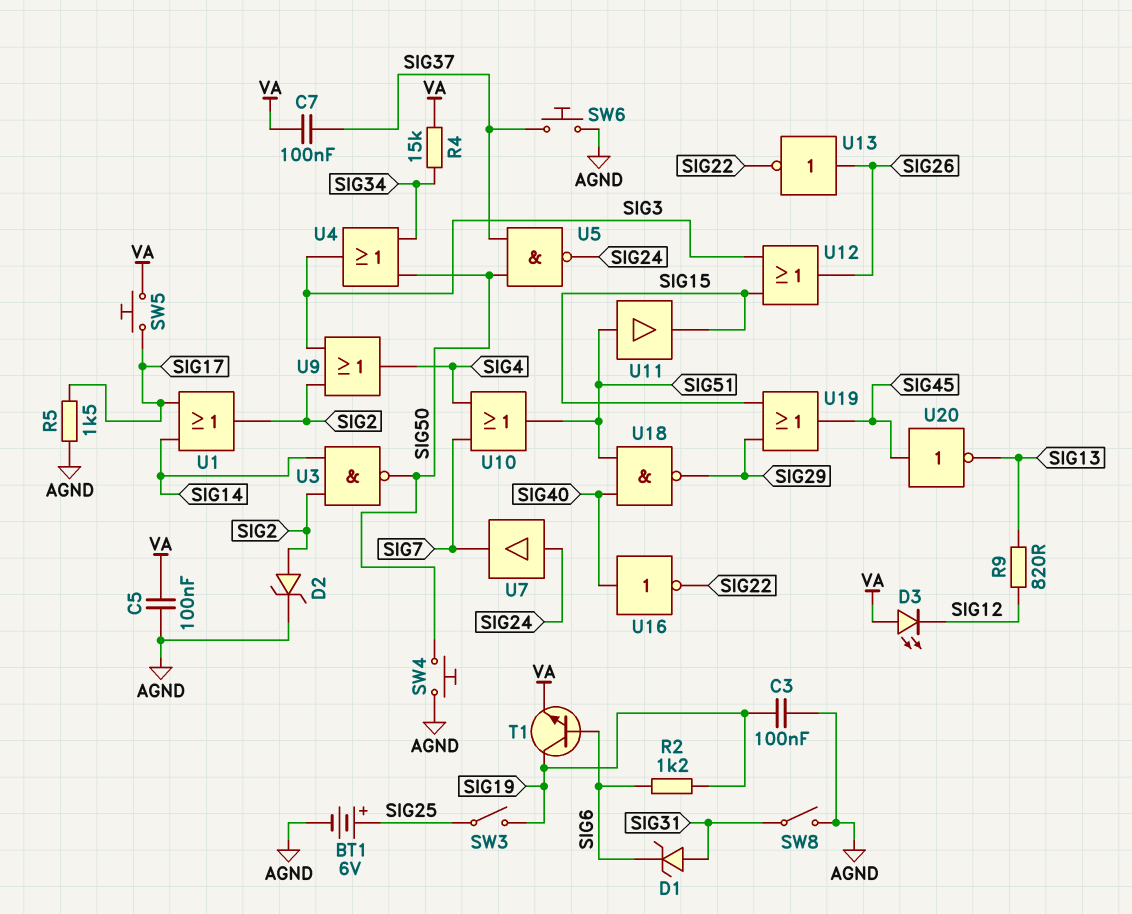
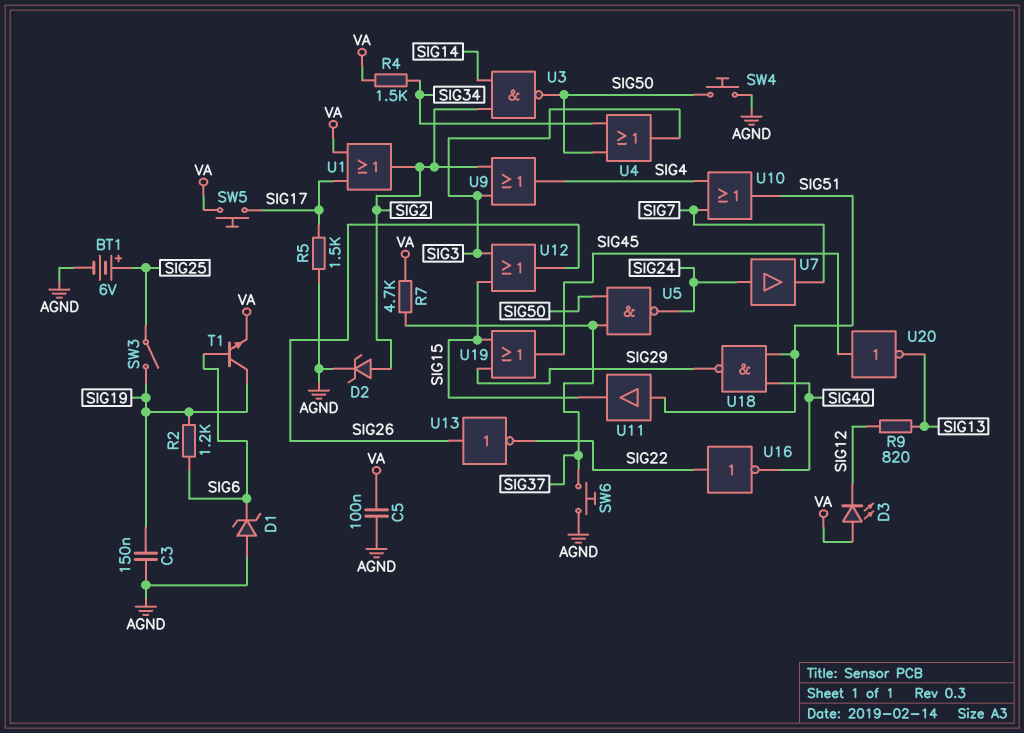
C3: 100nF (AGND, SIG19) -> 150nF (AGND, SIG19)
C7: 100nF (SIG37, VA) -> none
D1: zener (A SIG31, K SIG6) -> zener (A AGND, K SIG6)
R4: 15k (SIG34, VA) -> 1.5k (SIG34, VA)
R7: none -> 4.7k (SIG37, VA)
SW8: switch (AGND, SIG31) -> none
U1: OR (in SIG14, in SIG17, out SIG2) -> OR (in SIG17, in VA, out SIG2)
U16: NOT (in SIG40, out SIG22) -> NOT (in SIG22, out SIG40)

